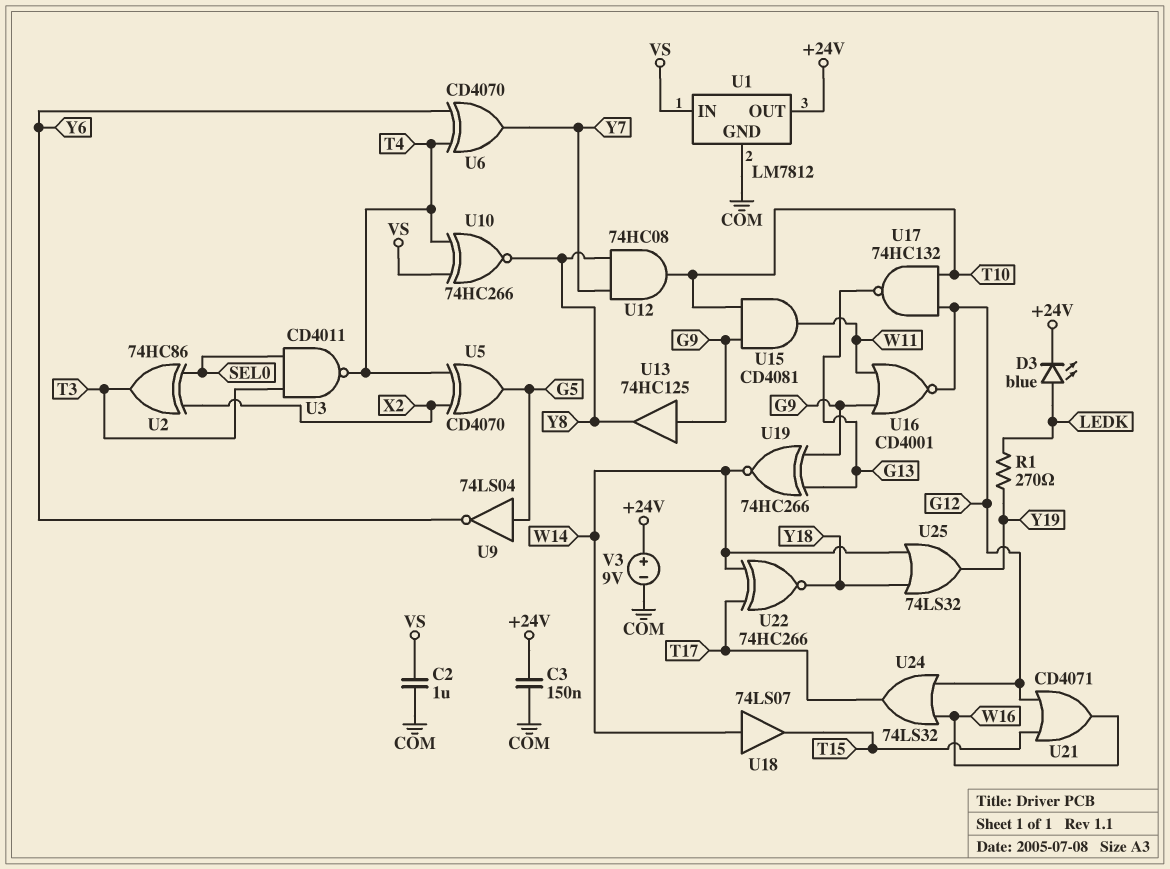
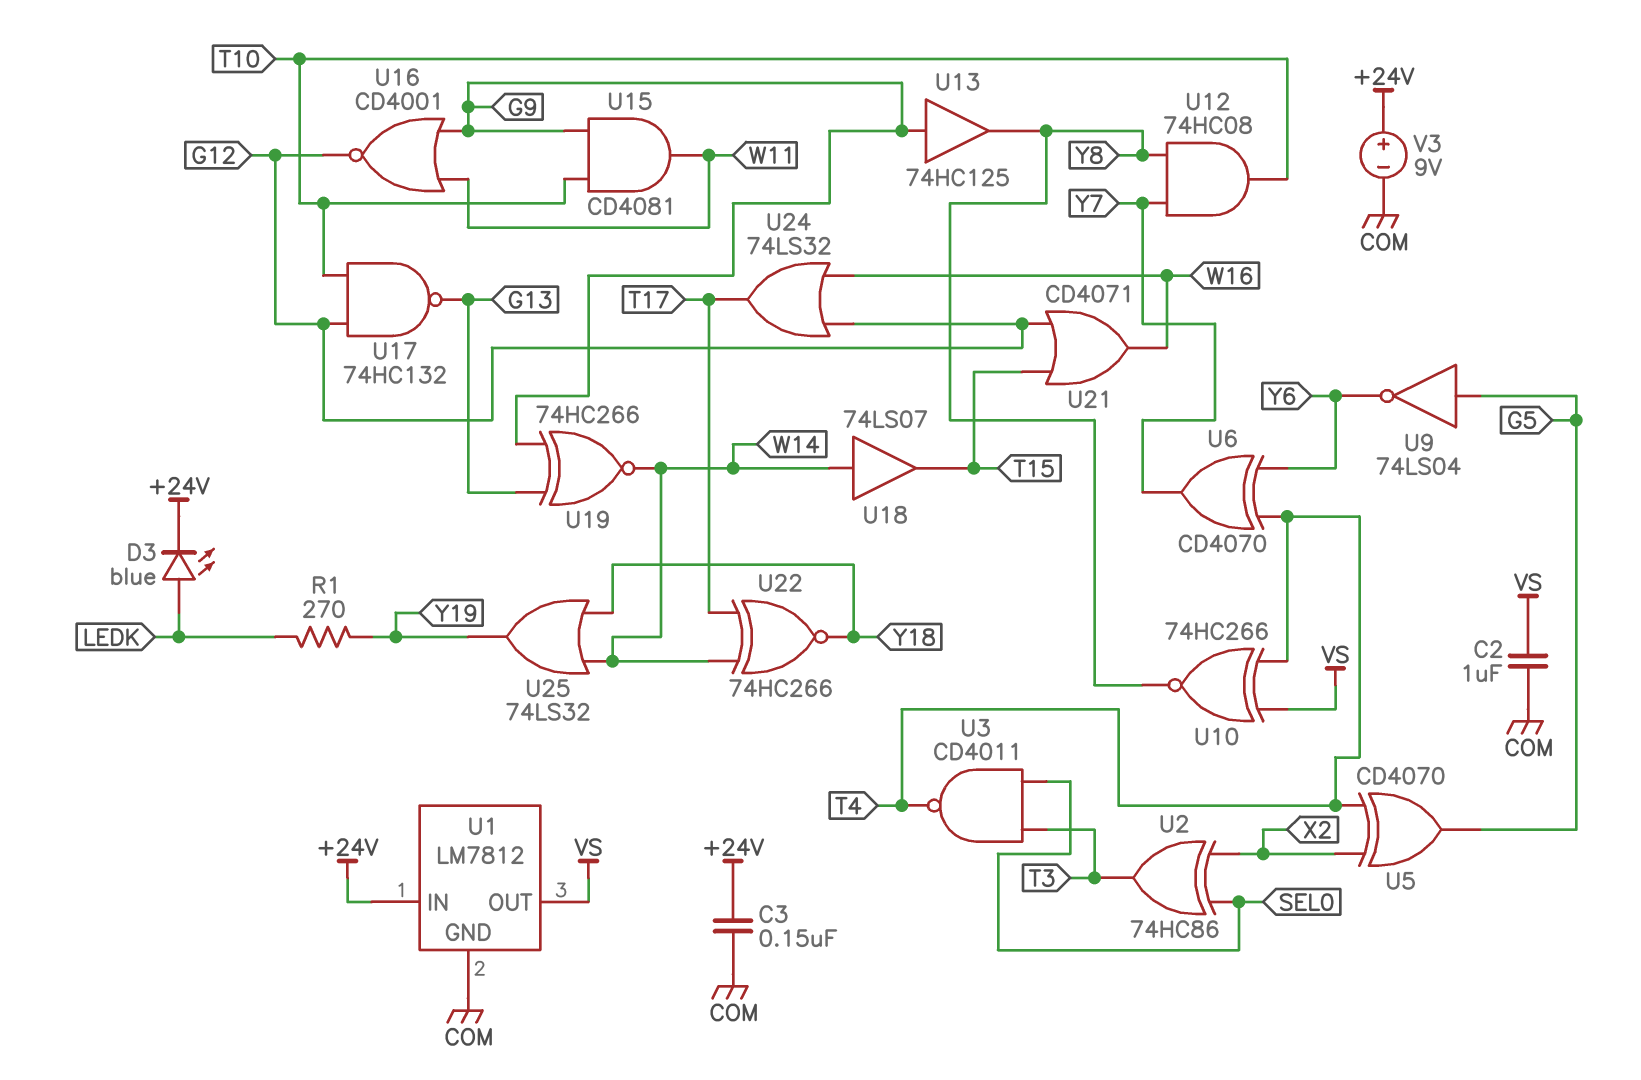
U1 pin IN: VS -> +24V
U1 pin OUT: +24V -> VS

